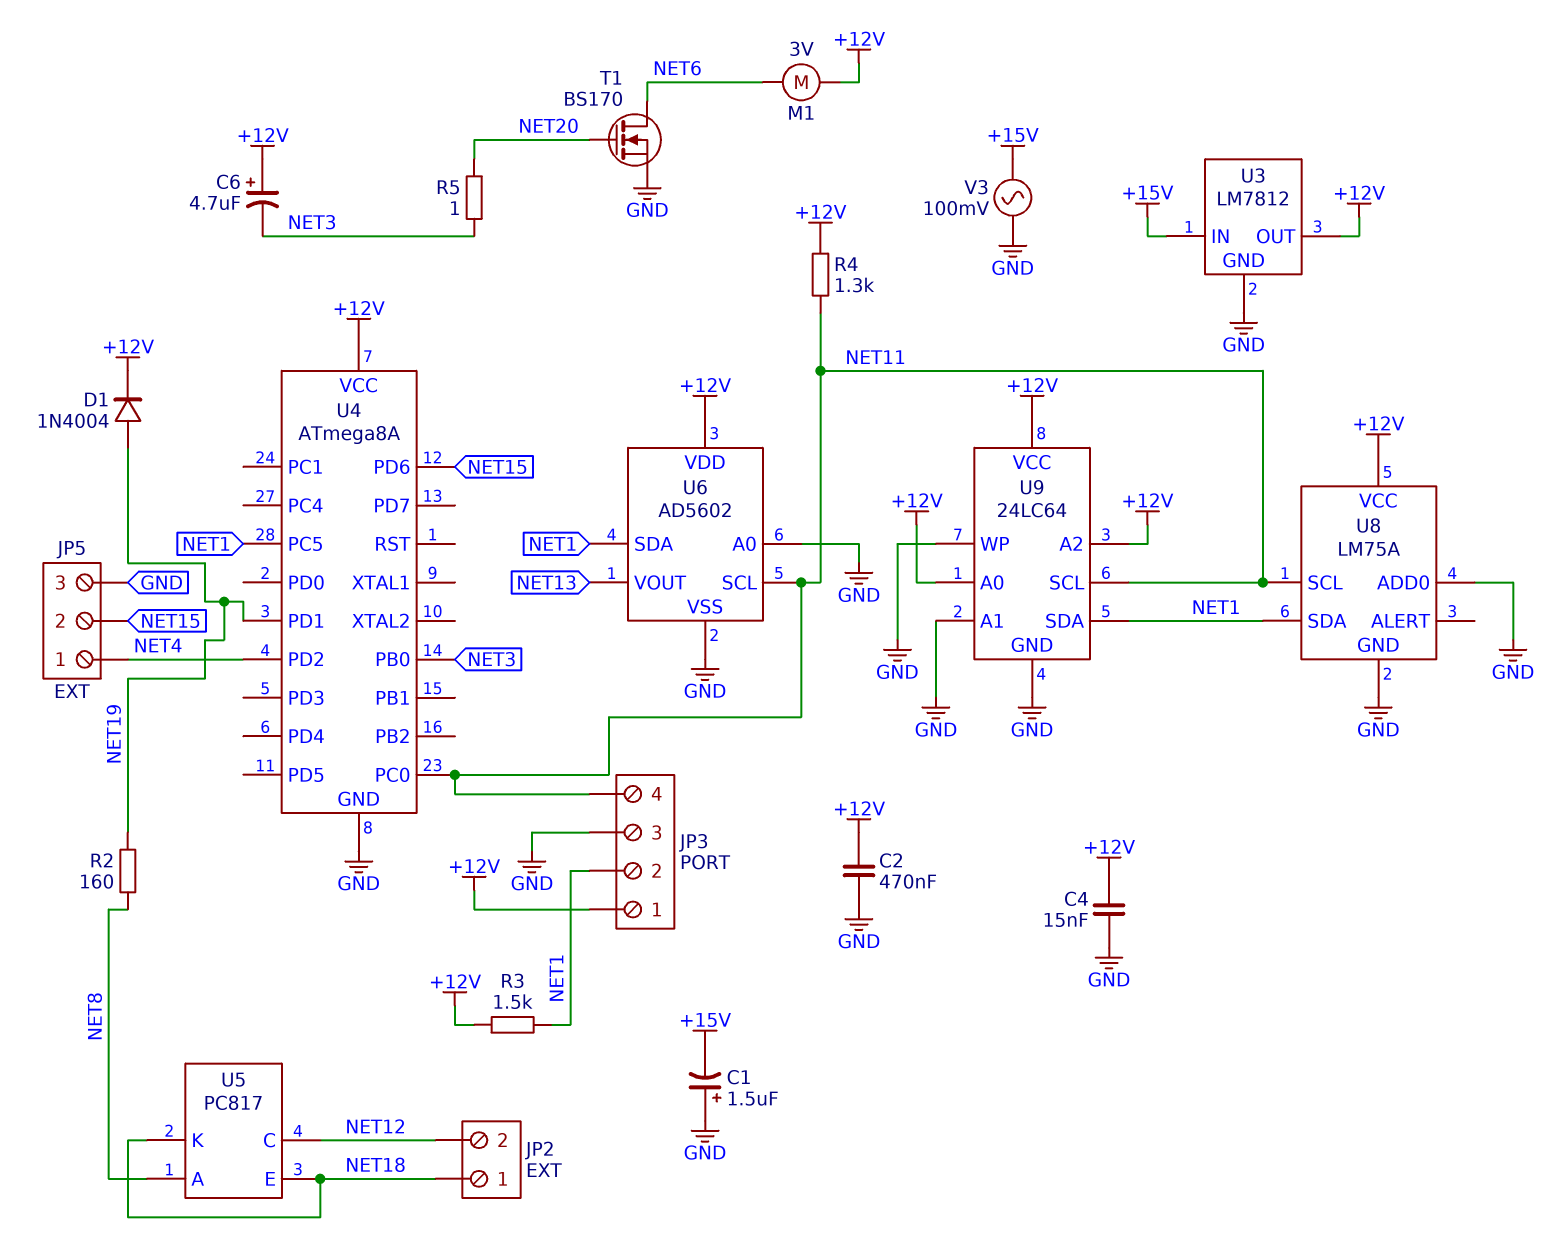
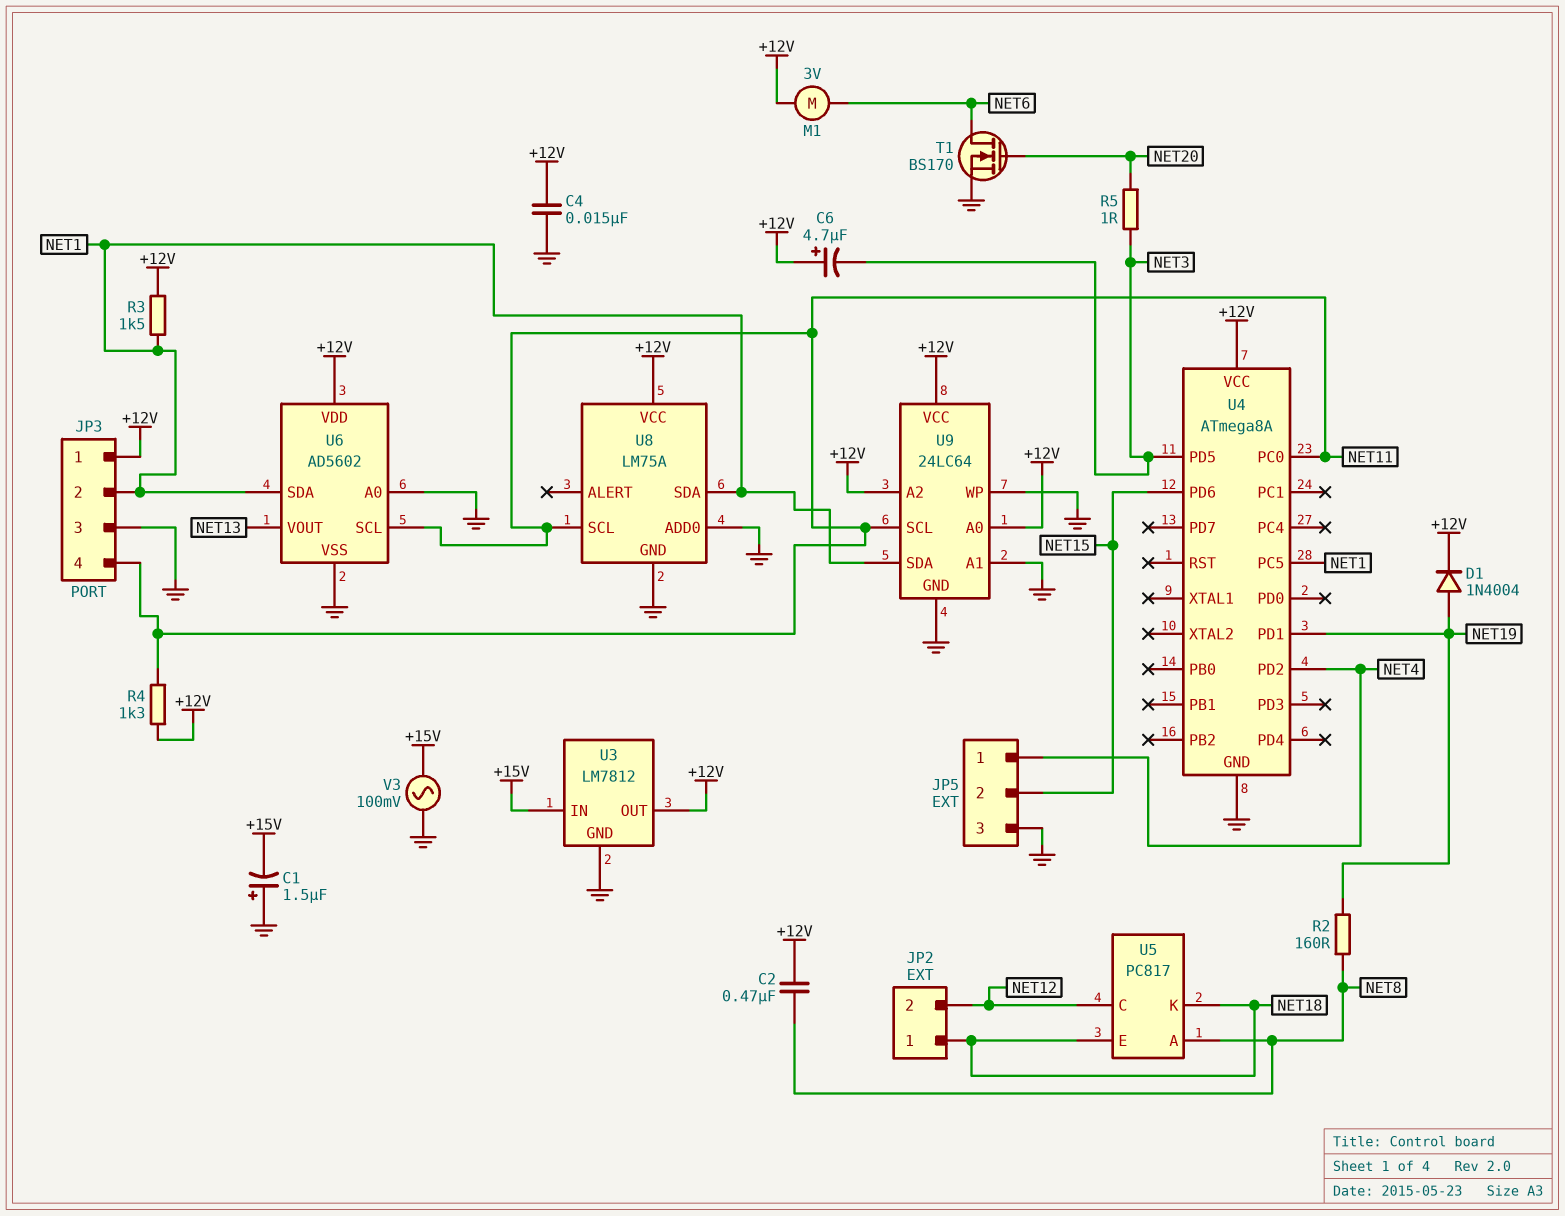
C2: 470nF (+12V, GND) -> 470nF (+12V, NET8)
U4 pin PB0: NET3 -> none
U4 pin PD5: none -> NET3

